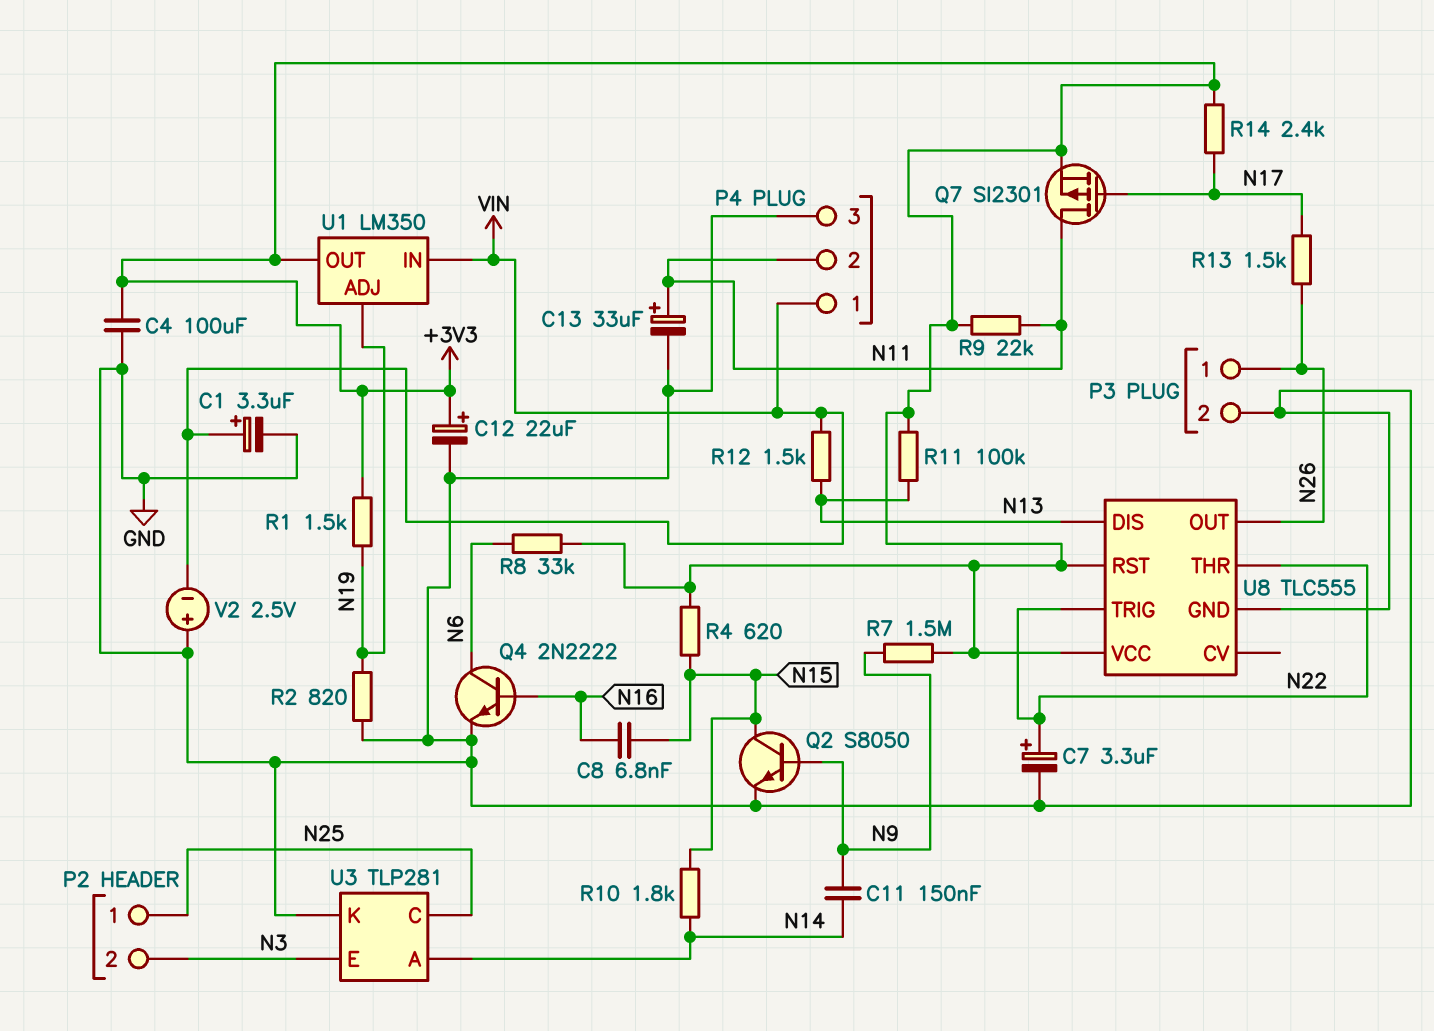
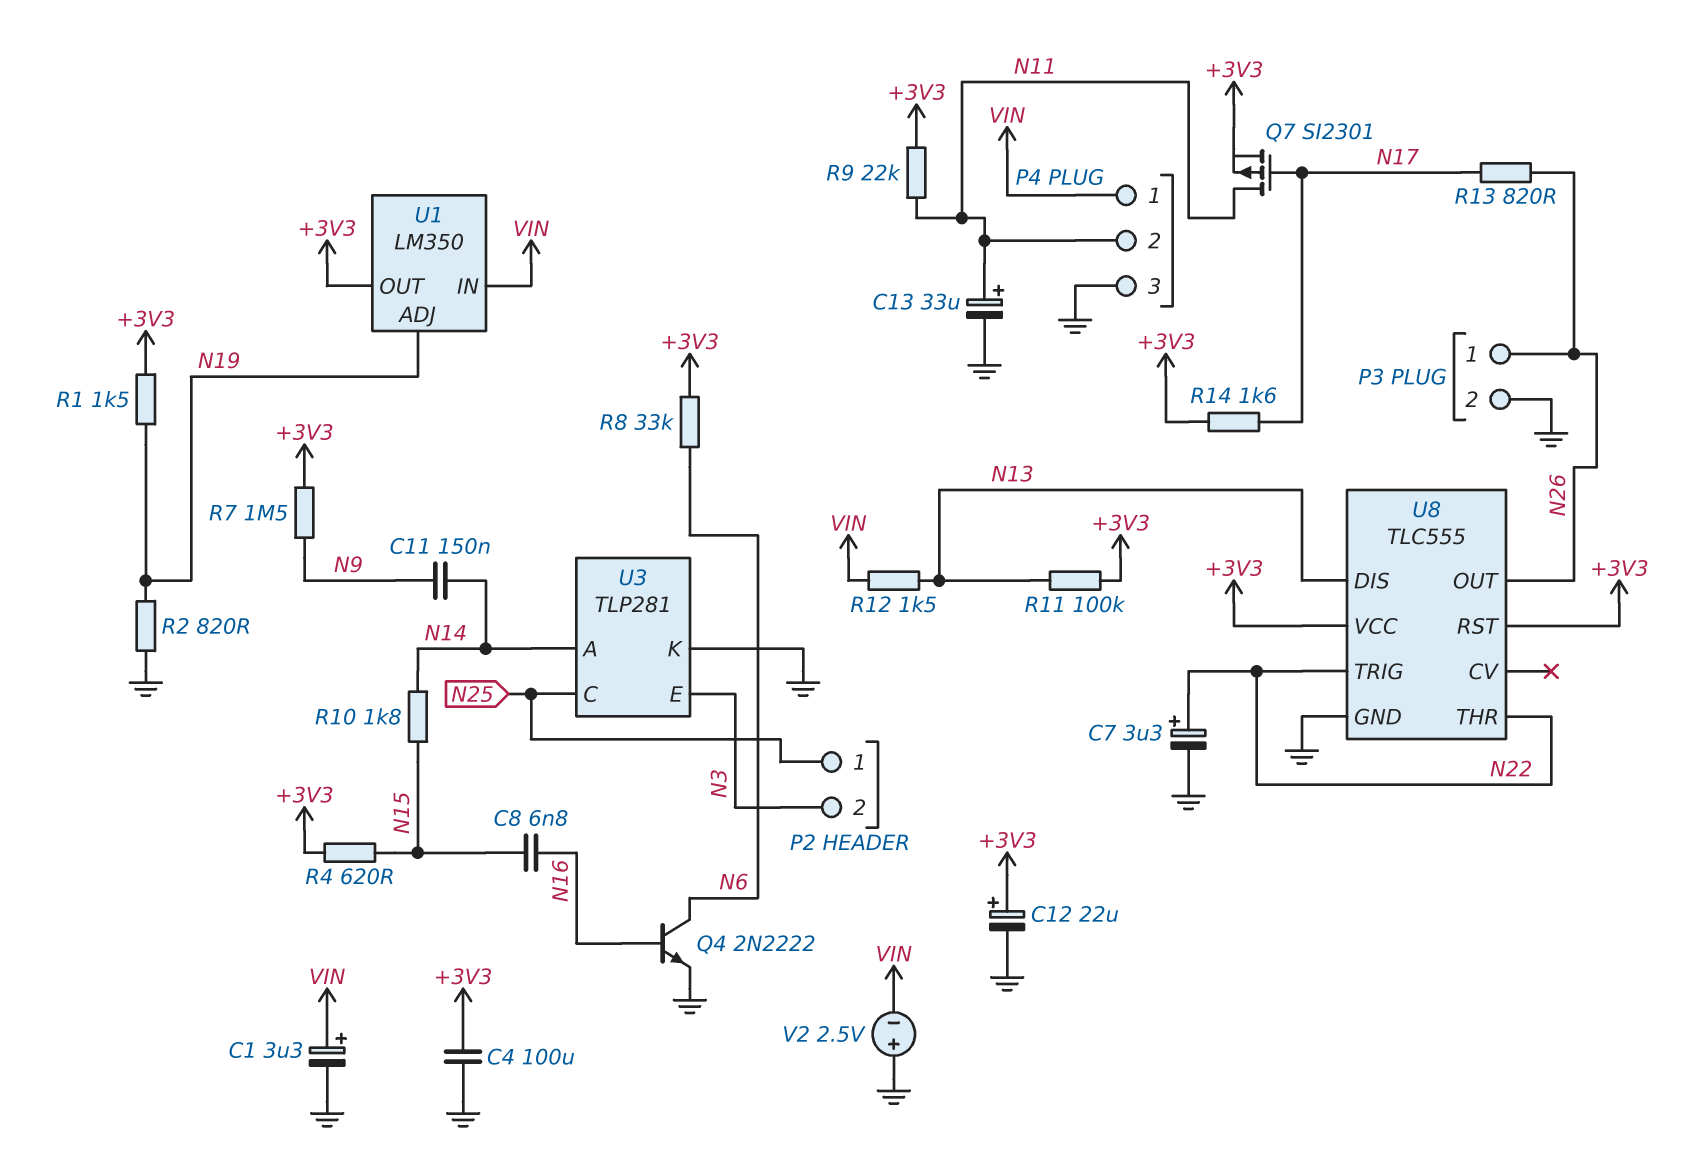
Q2: NPN S8050 (B N9, C N15, E GND) -> none
R13: 1.5k (N17, N26) -> 820 (N17, N26)
R14: 2.4k (+3V3, N17) -> 1.6k (+3V3, N17)

